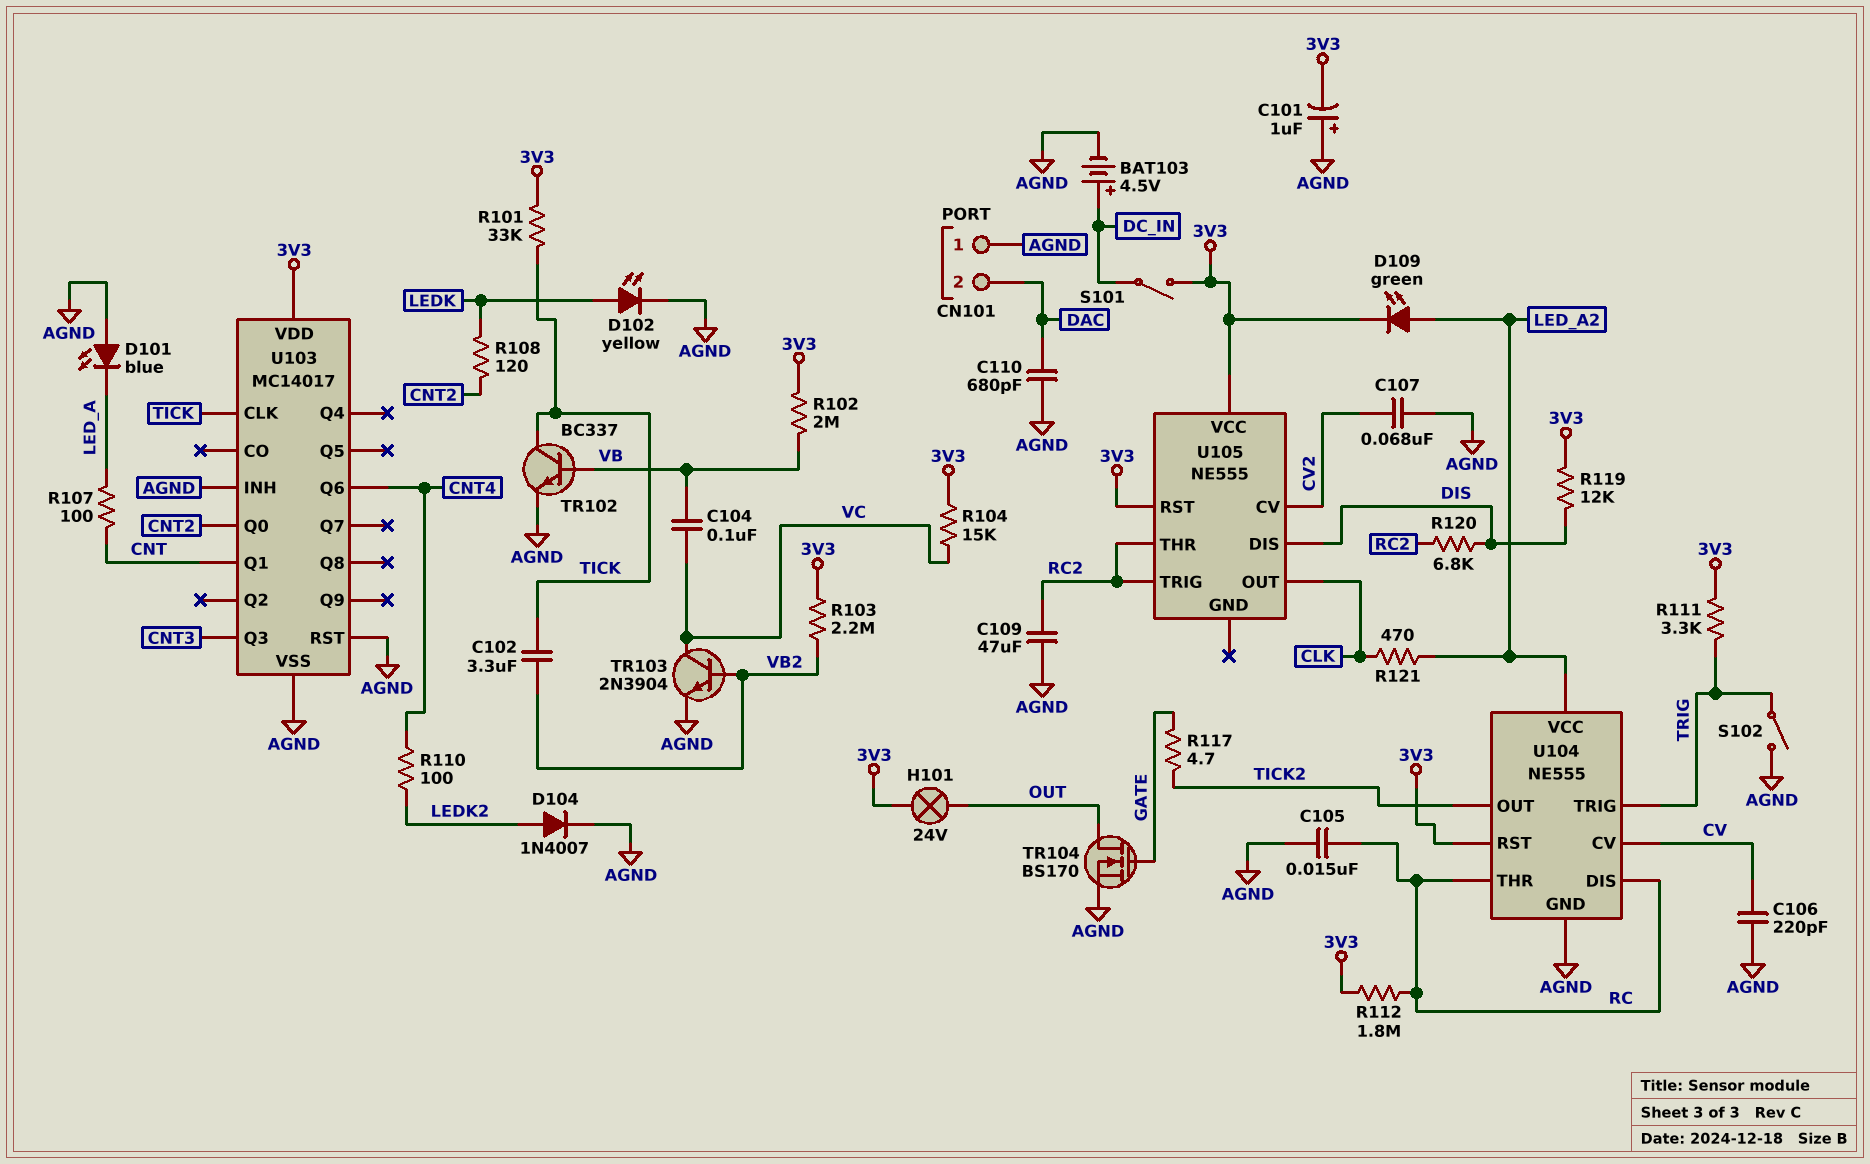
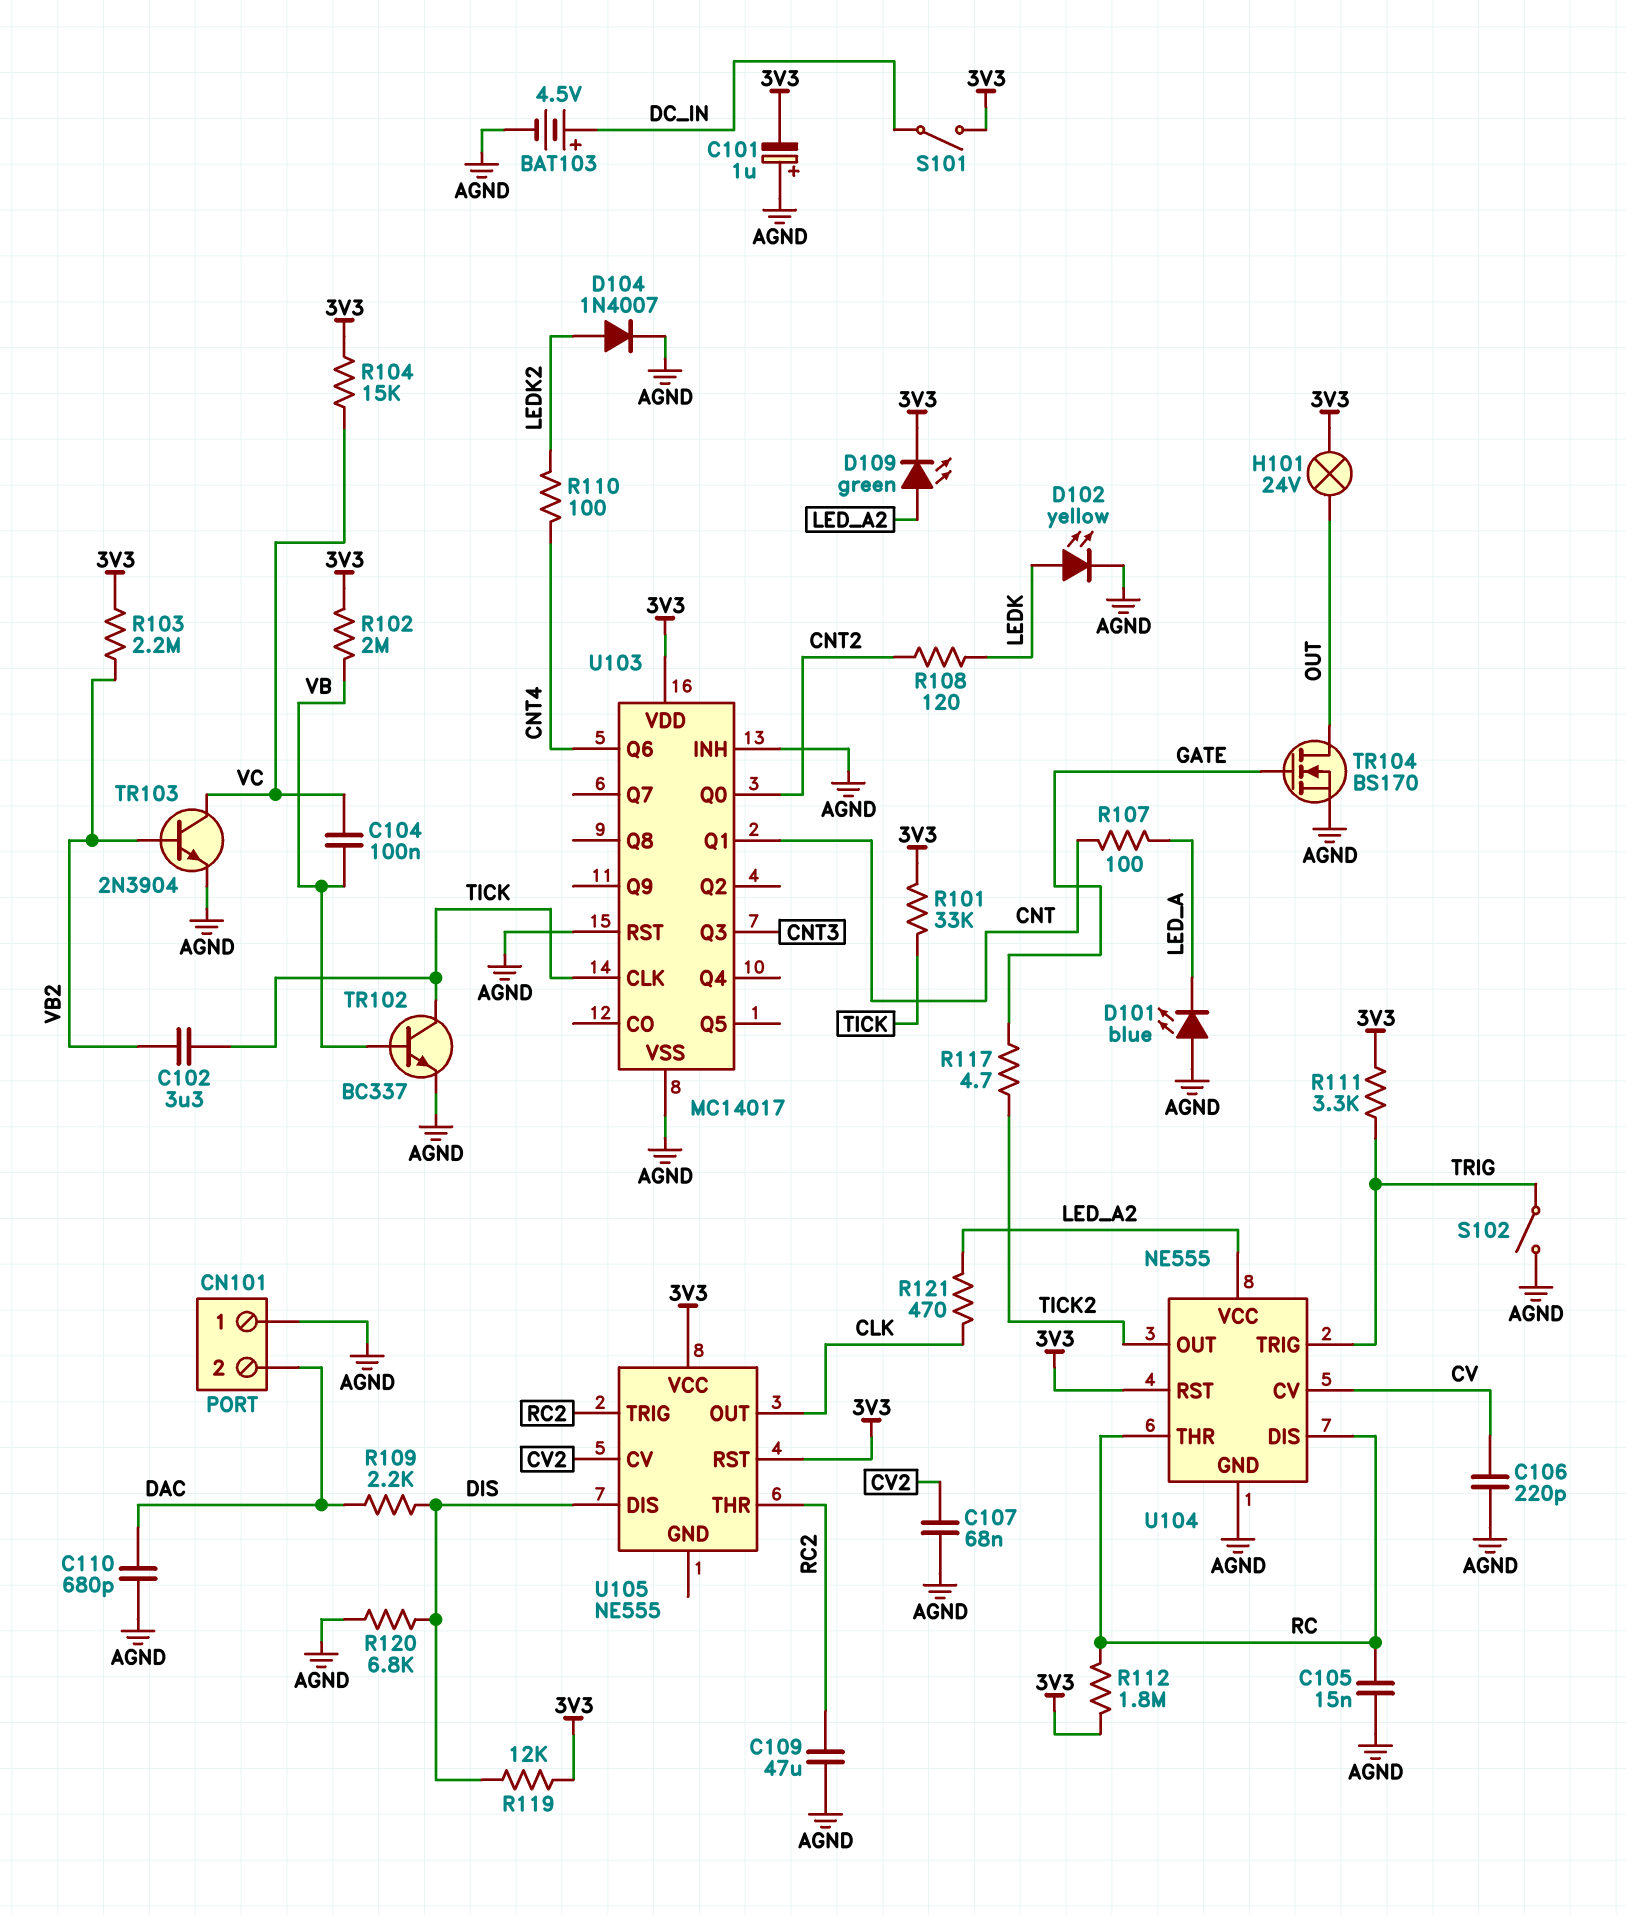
R109: none -> 2.2k (DAC, DIS)
R120: 6.8k (DIS, RC2) -> 6.8k (AGND, DIS)

